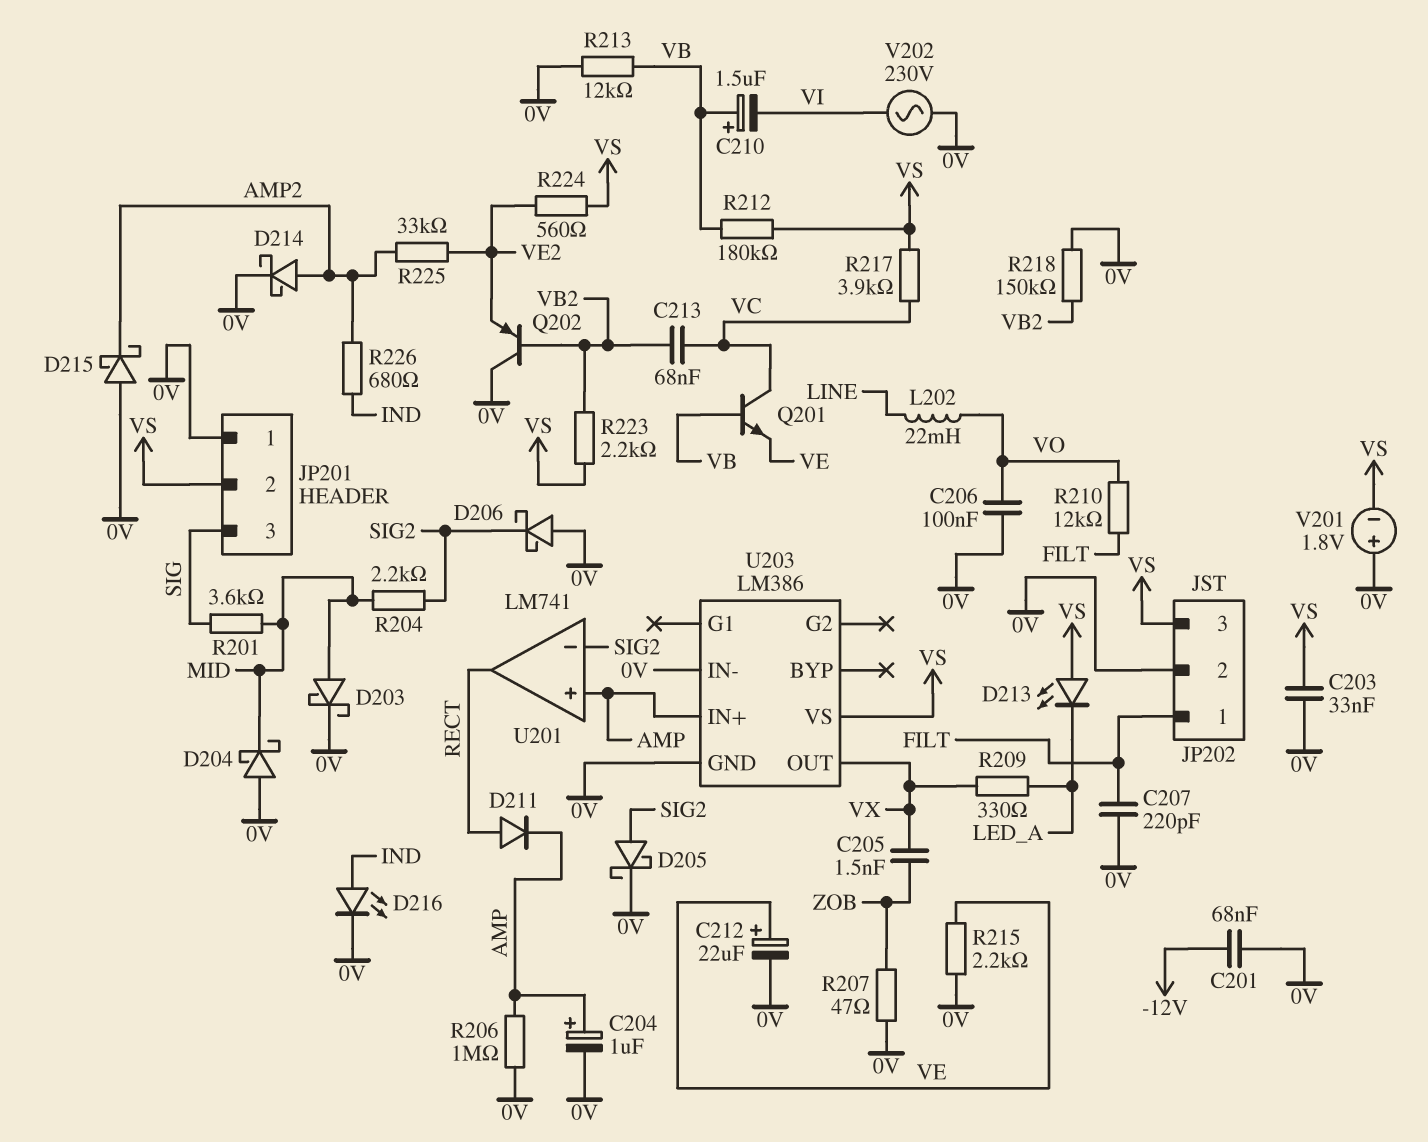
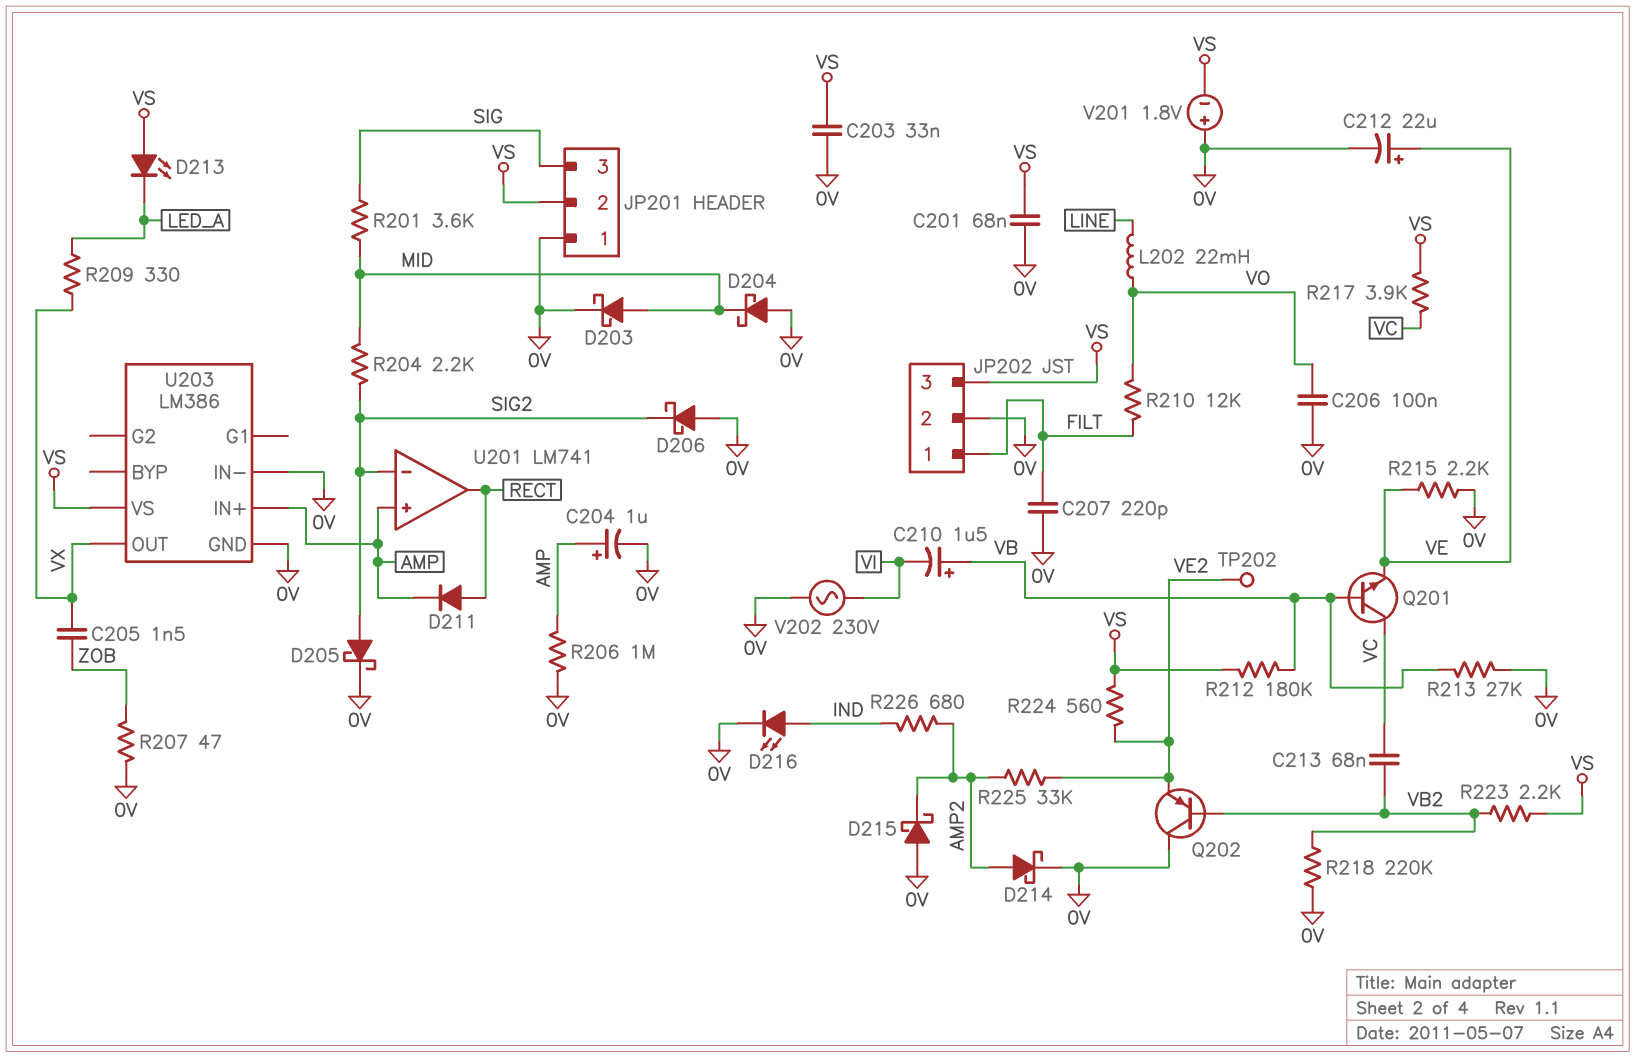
C201: 68nF (-12V, 0V) -> 68nF (0V, VS)
R213: 12k (0V, VB) -> 27k (0V, VB)
R218: 150k (0V, VB2) -> 220k (0V, VB2)
TP202: none -> test point (VE2)

